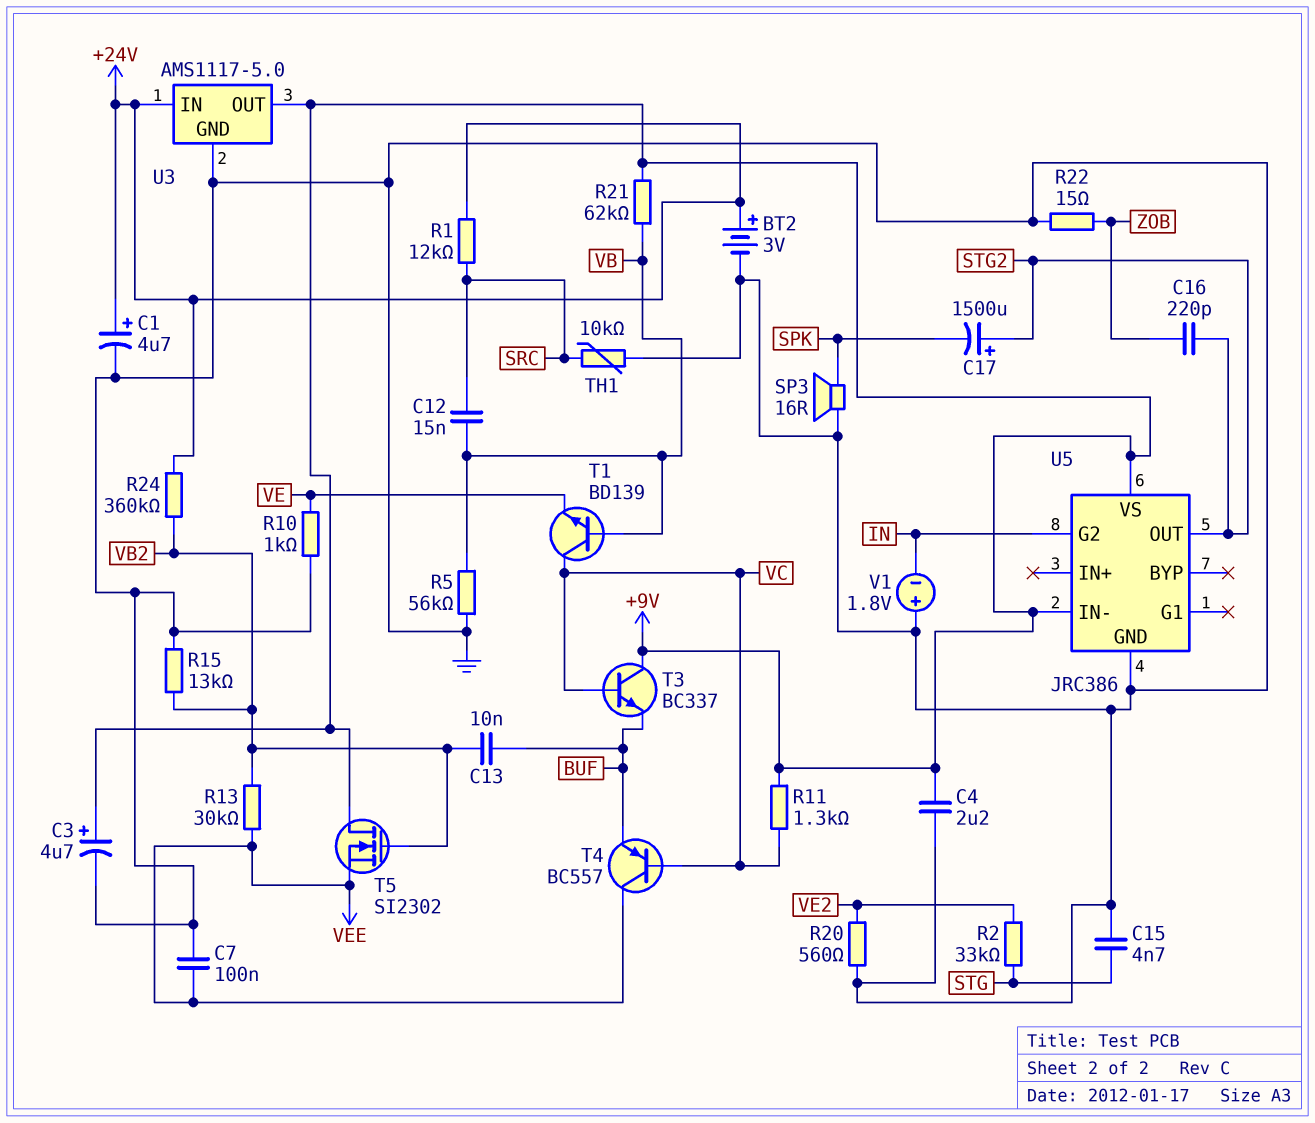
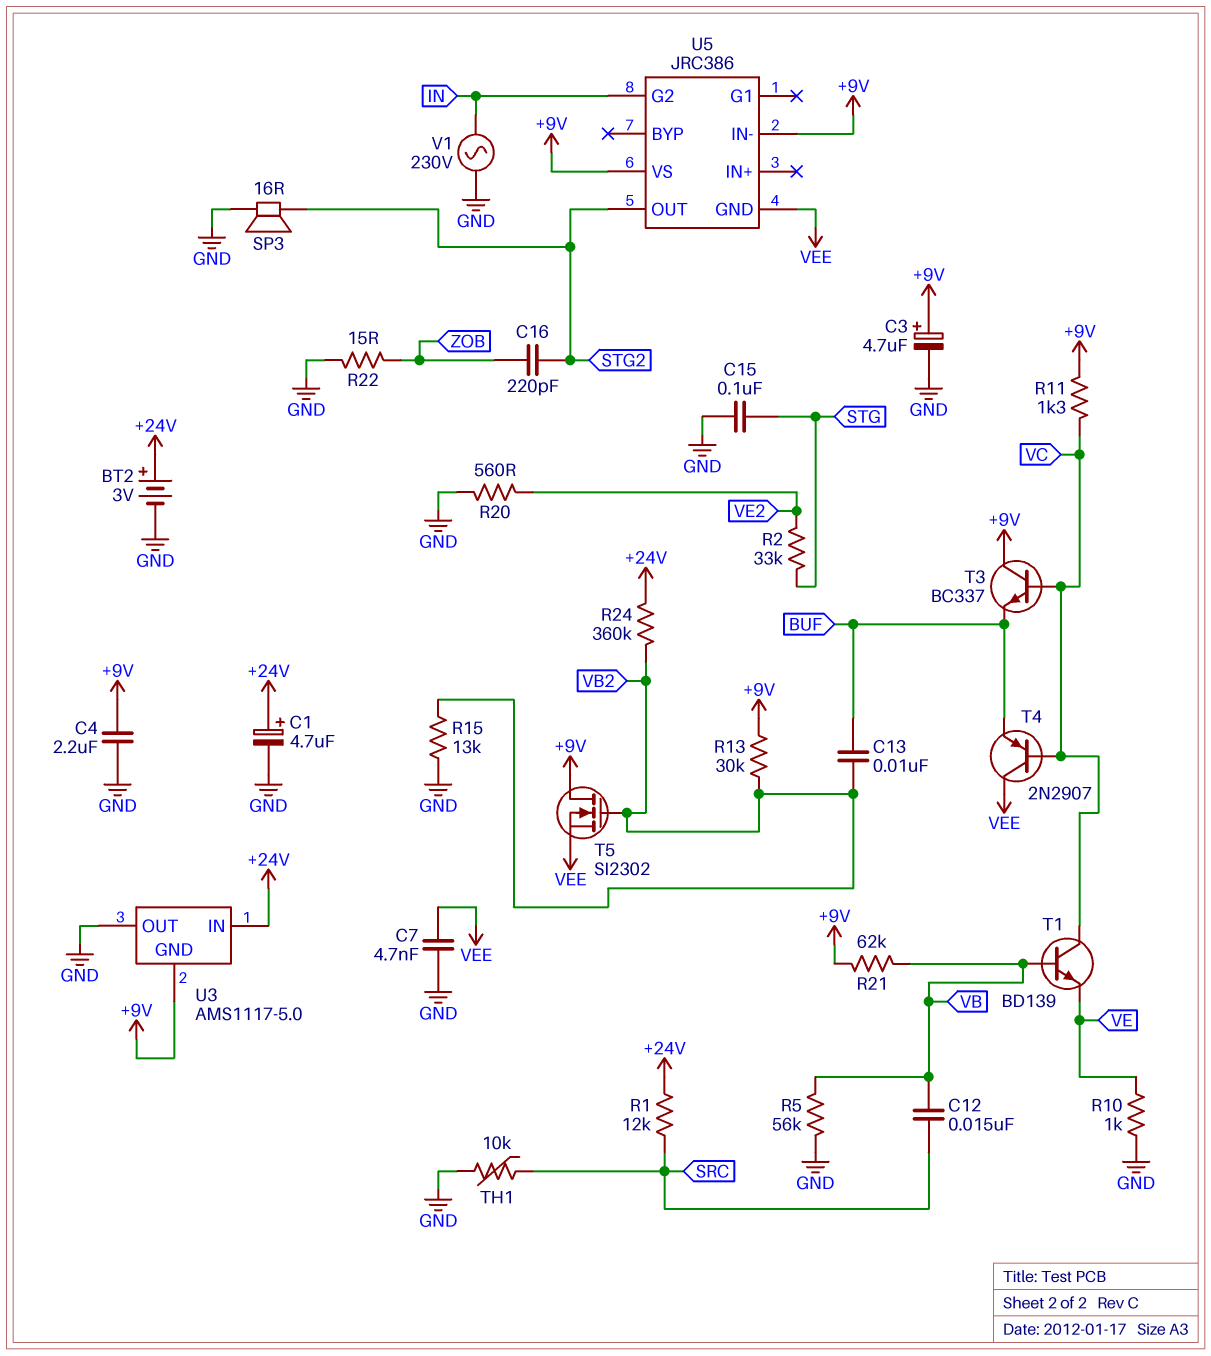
C7: 100nF (GND, VEE) -> 4.7nF (GND, VEE)
C15: 4.7nF (GND, STG) -> 100nF (GND, STG)
C17: 1500uF (plus STG2, minus SPK) -> none
R13: 30k (VB2, VEE) -> 30k (+9V, VB2)
SP3: speaker 16R (GND, SPK) -> speaker 16R (GND, STG2)
T4: PNP BC557 (B VC, C VEE, E BUF) -> PNP 2N2907 (B VC, C VEE, E BUF)
U3 pin GND: GND -> +9V
U3 pin OUT: +9V -> GND
U5 pin GND: GND -> VEE
V1: 1.8V (plus GND, minus IN) -> AC 230V (GND, IN)

